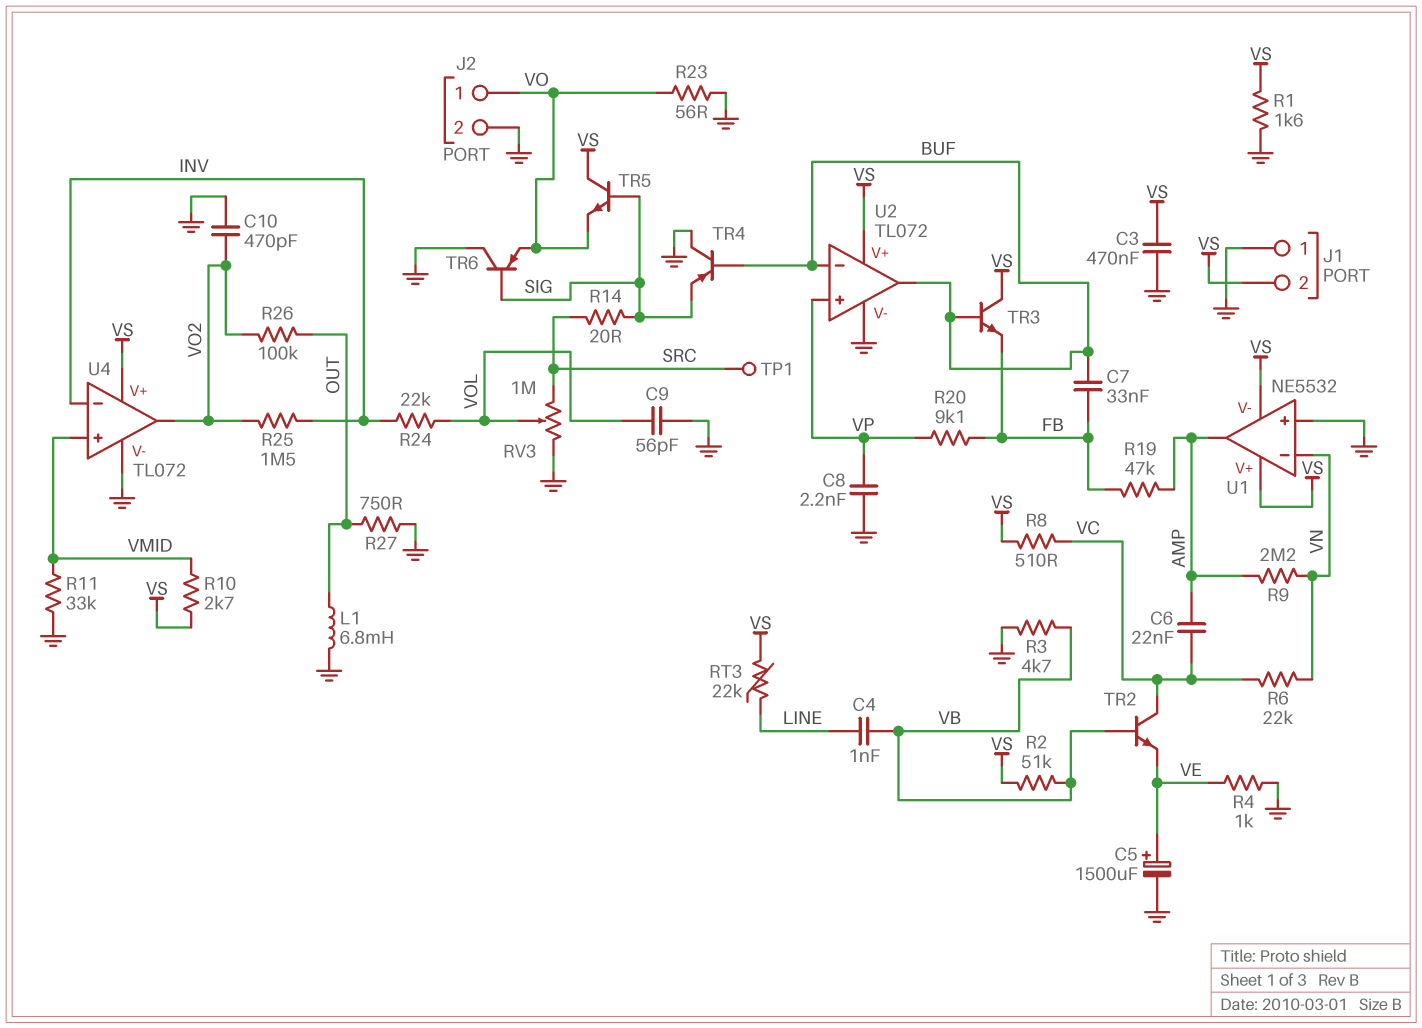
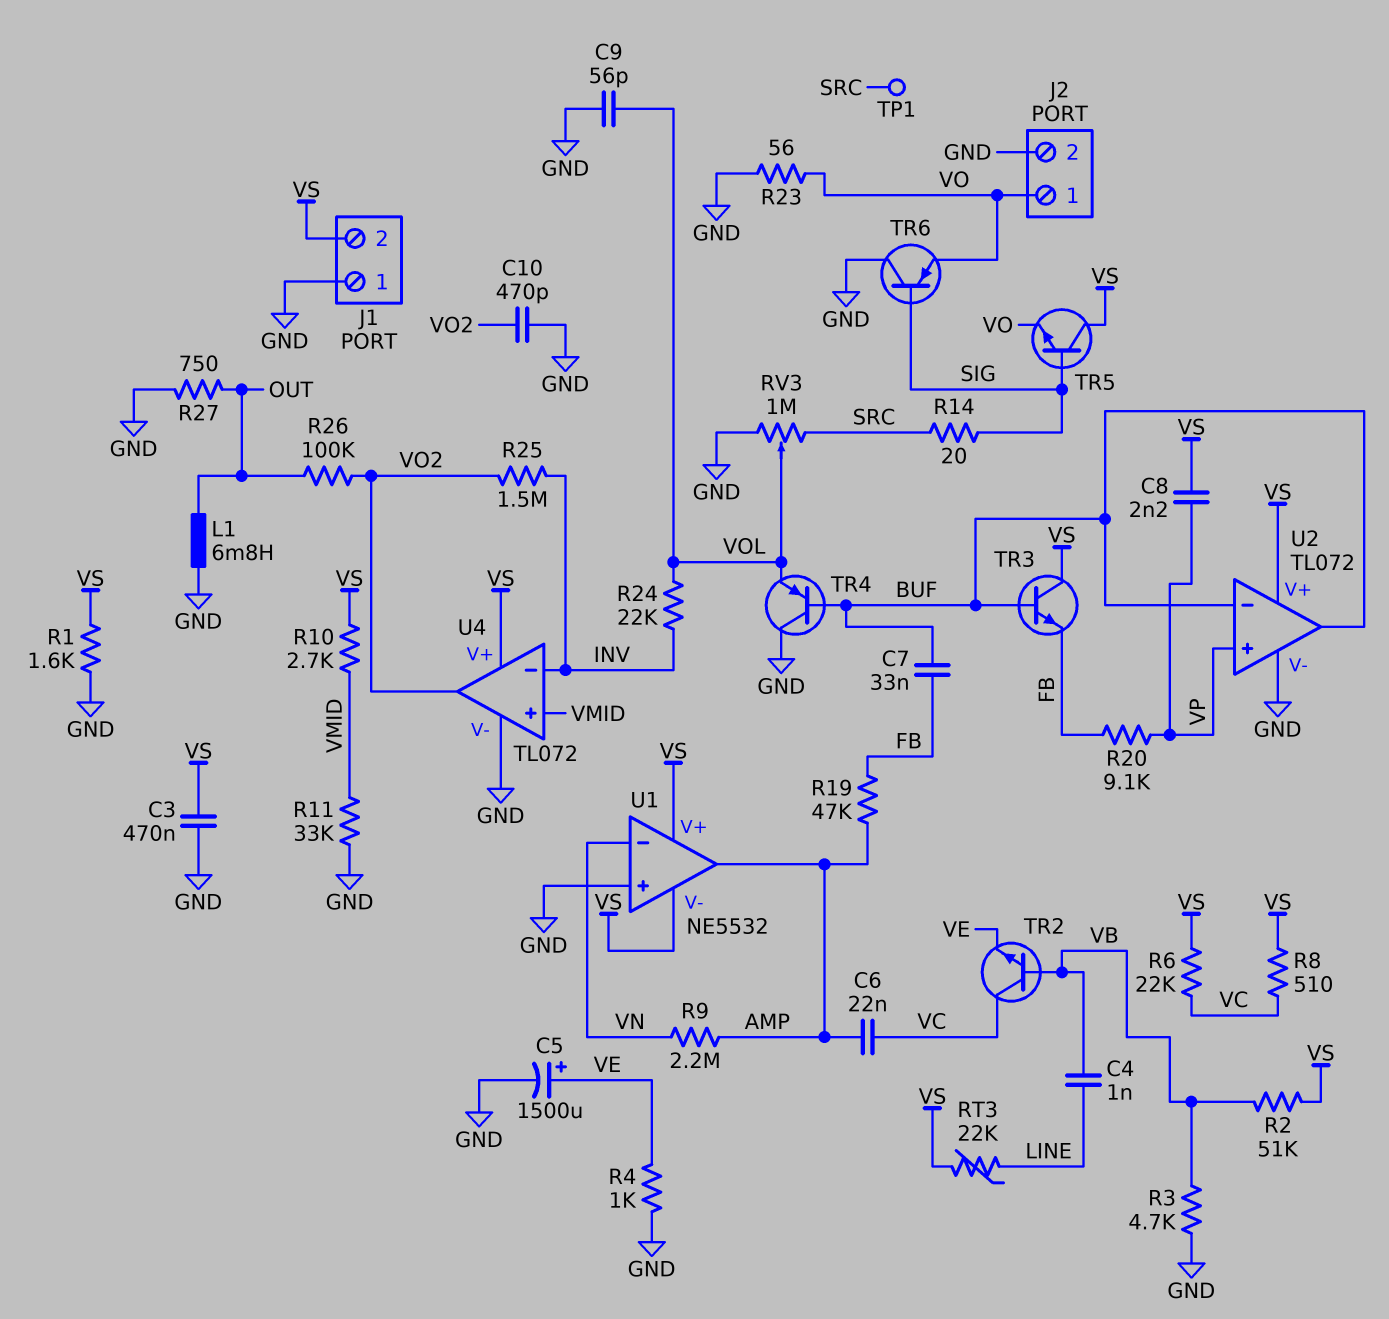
C8: 2.2nF (GND, VP) -> 2.2nF (VP, VS)
R6: 22k (VC, VN) -> 22k (VC, VS)
TR4: PNP (B BUF, C GND, E SIG) -> PNP (B BUF, C GND, E VOL)

